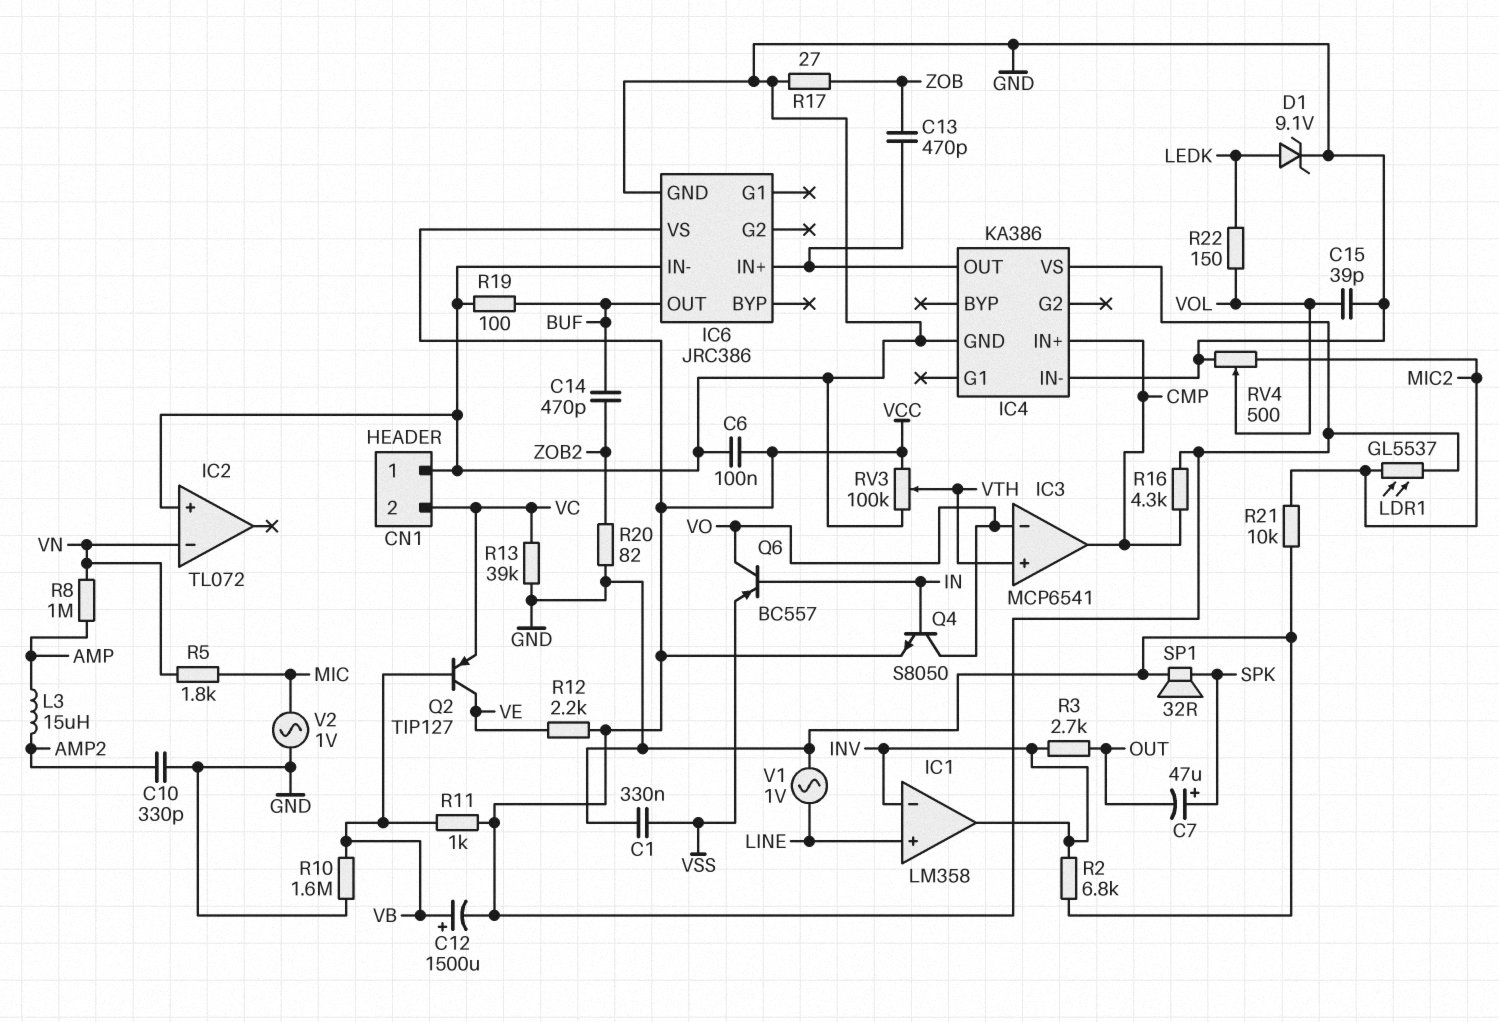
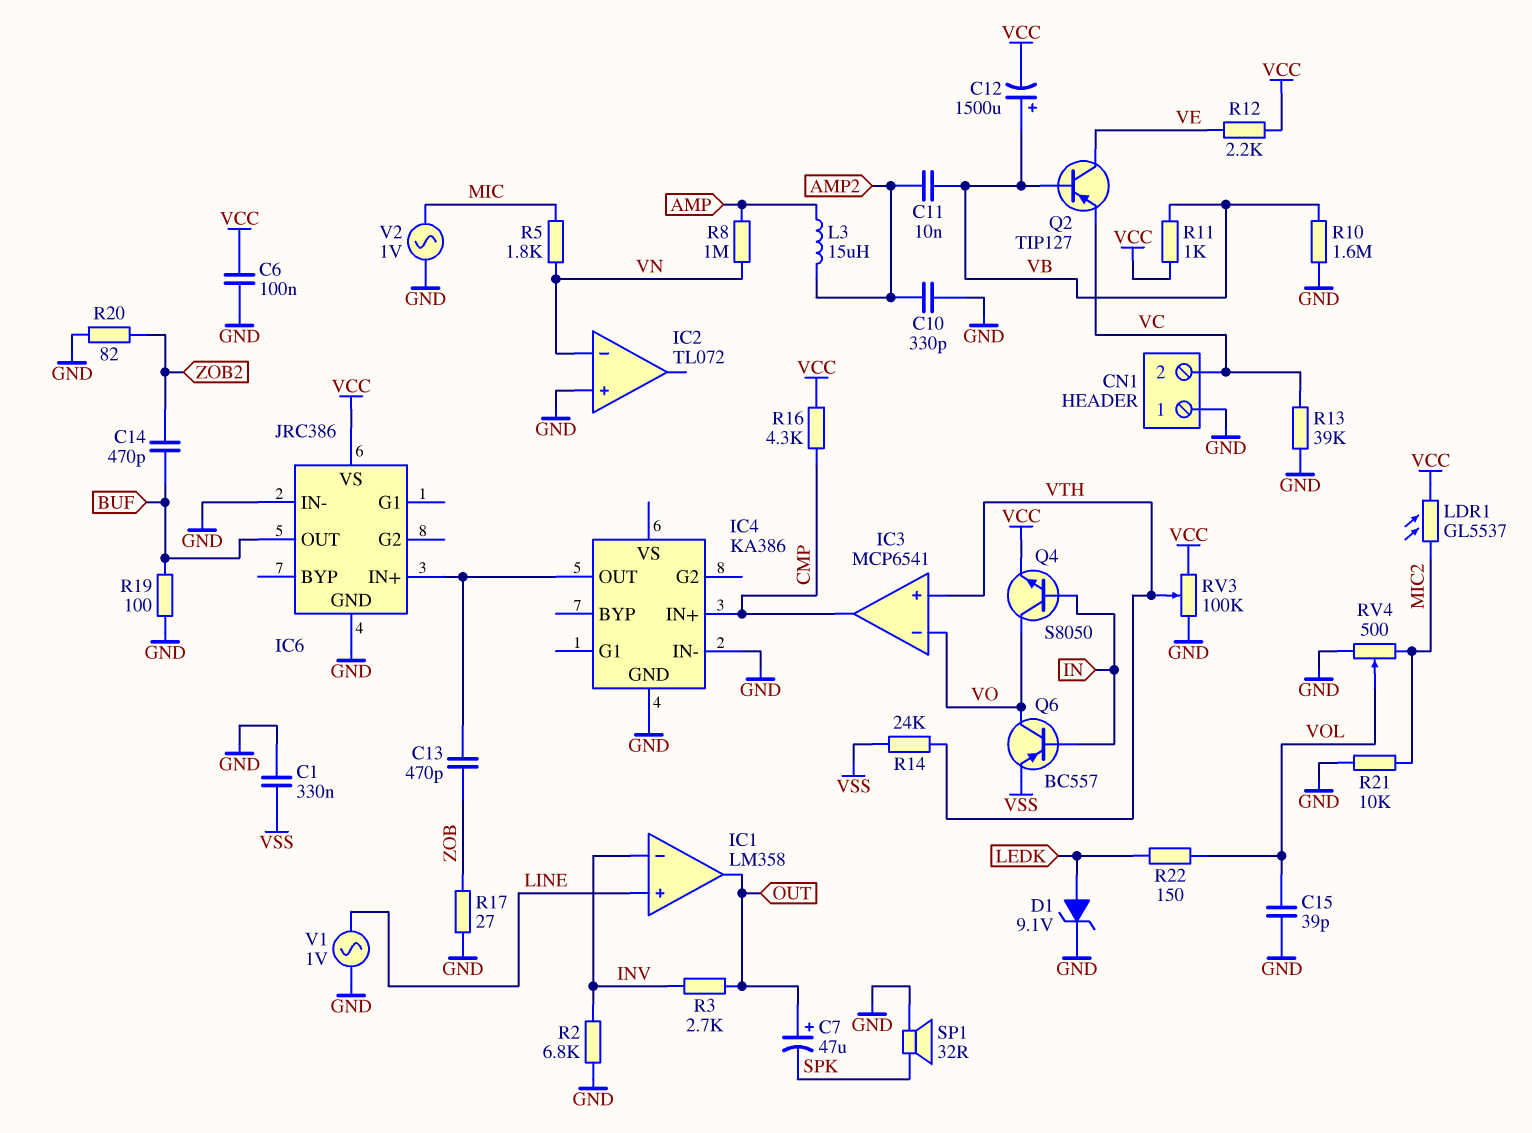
C7: 47uF (plus SPK, minus OUT) -> 47uF (plus OUT, minus SPK)
C11: none -> 10nF (AMP2, VB)
IC1 pin out: INV -> OUT
IC4 pin VS: VCC -> none
R14: none -> 24k (VSS, VTH)

